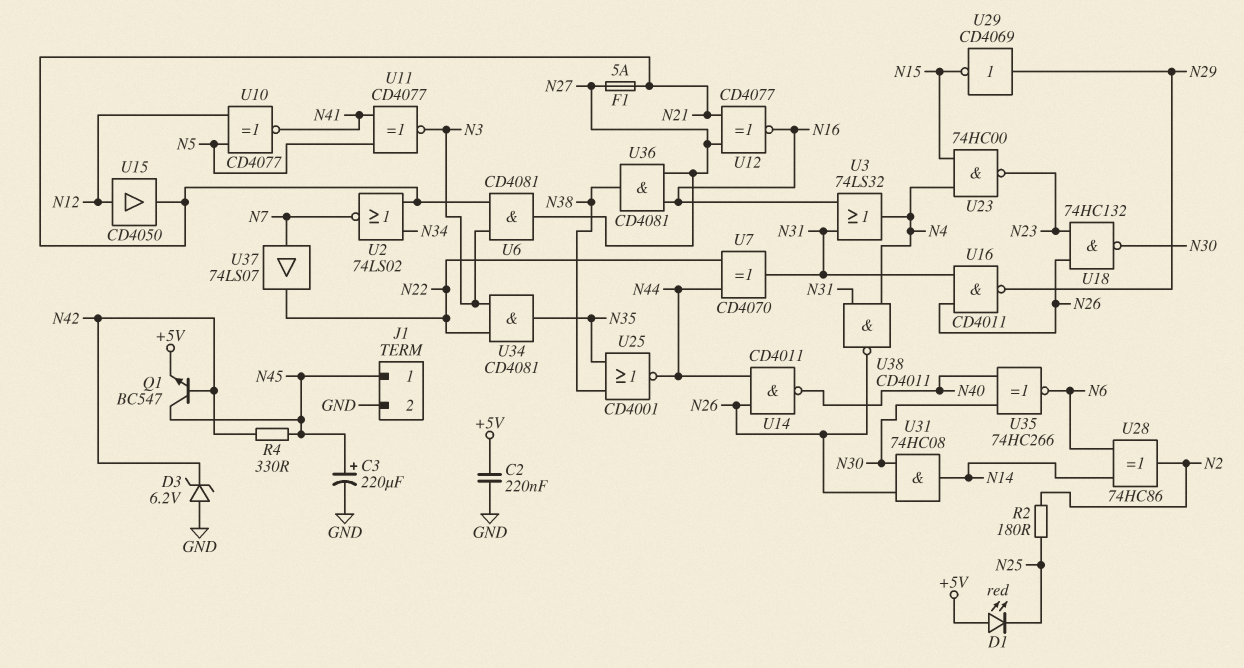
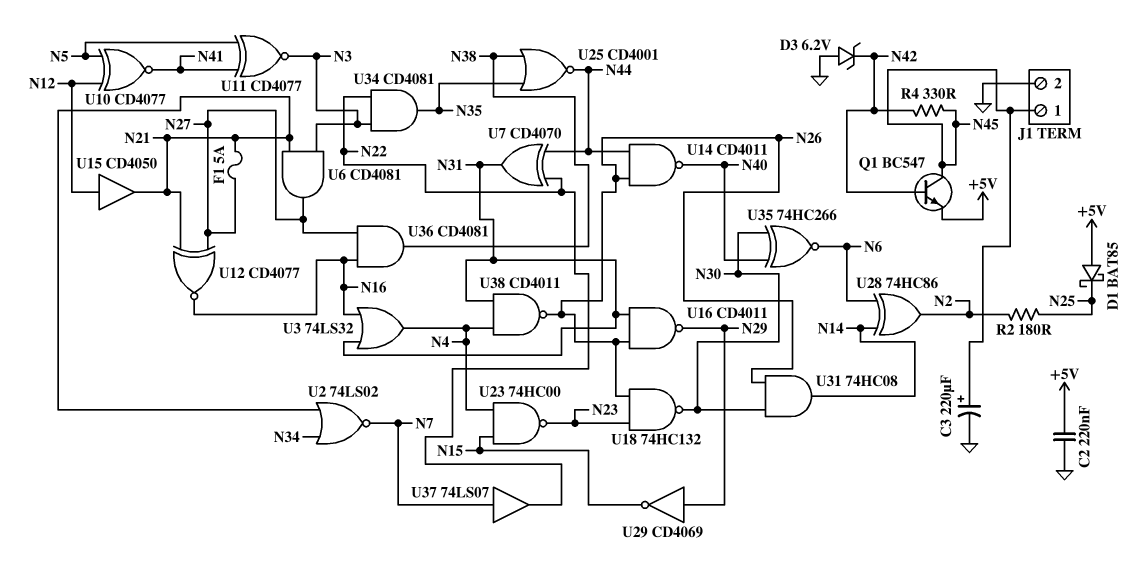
D1: LED red (A +5V, K N25) -> schottky BAT85 (A +5V, K N25)

